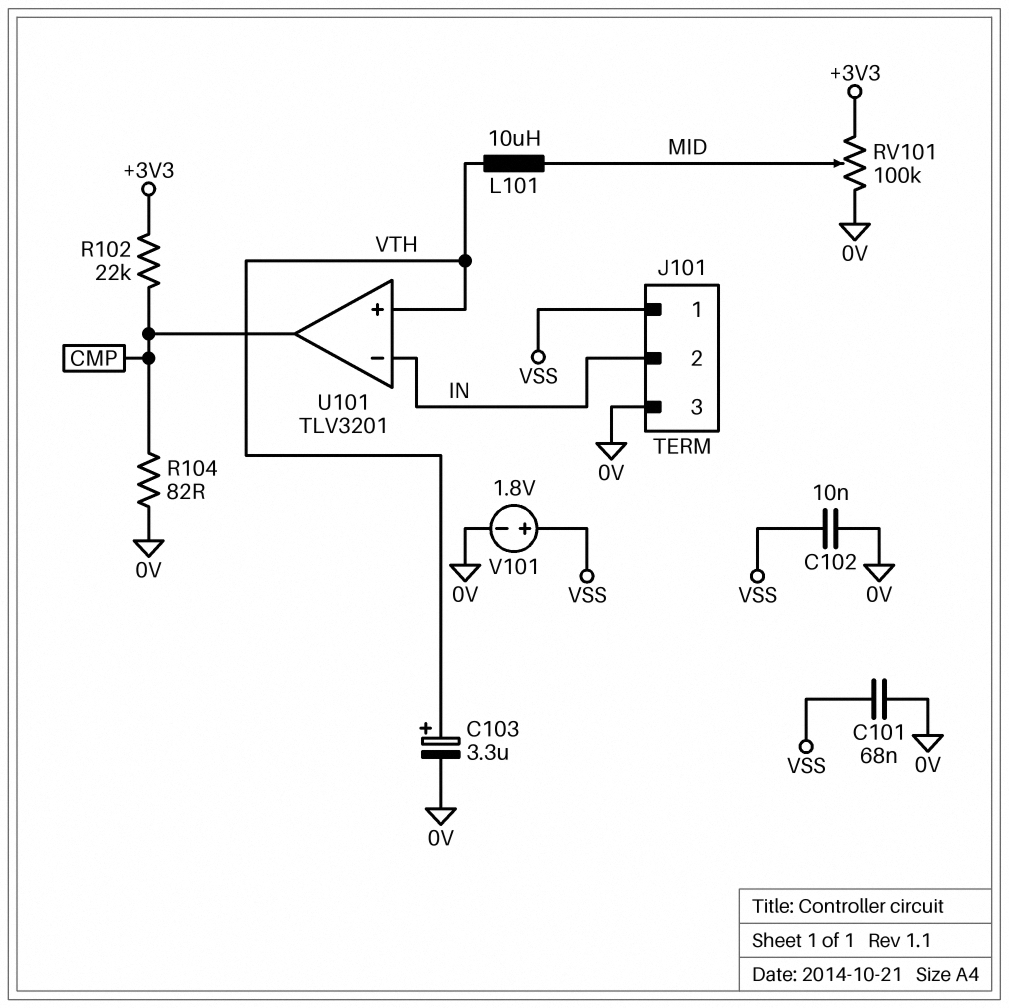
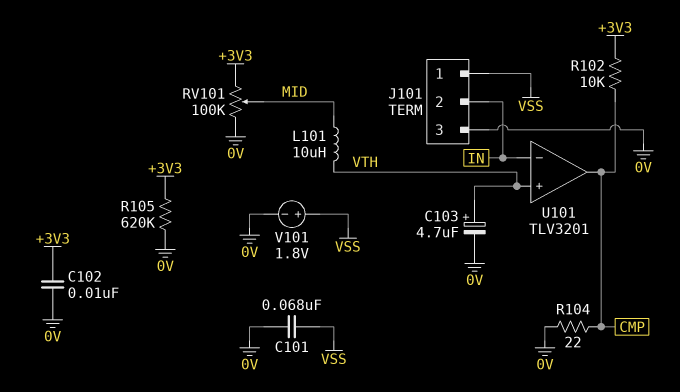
C102: 10nF (0V, VSS) -> 10nF (+3V3, 0V)
C103: 3.3uF (plus VTH, minus 0V) -> 4.7uF (plus VTH, minus 0V)
R102: 22k (+3V3, CMP) -> 10k (+3V3, CMP)
R104: 82 (0V, CMP) -> 22 (0V, CMP)
R105: none -> 620k (+3V3, 0V)

